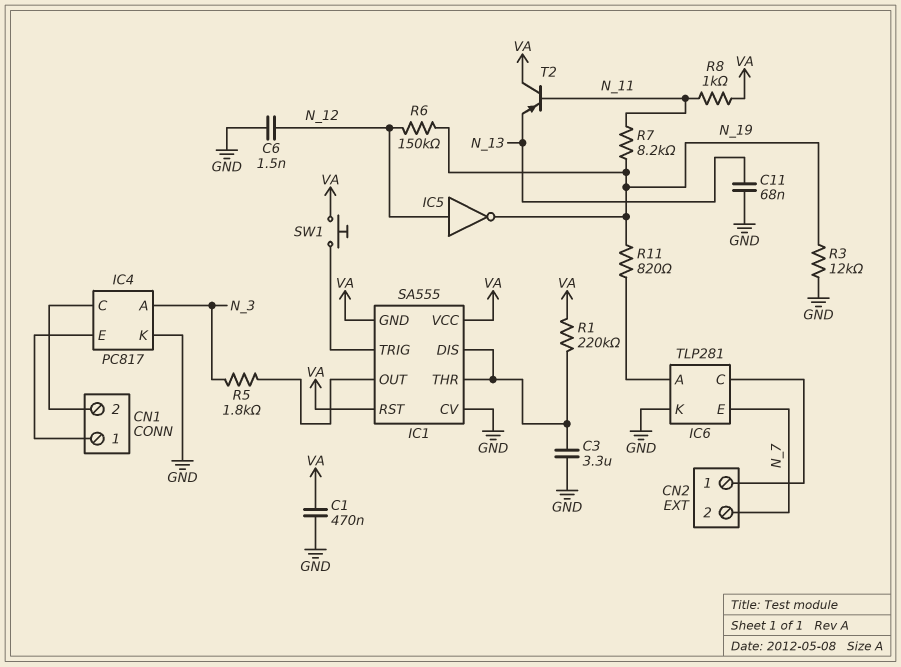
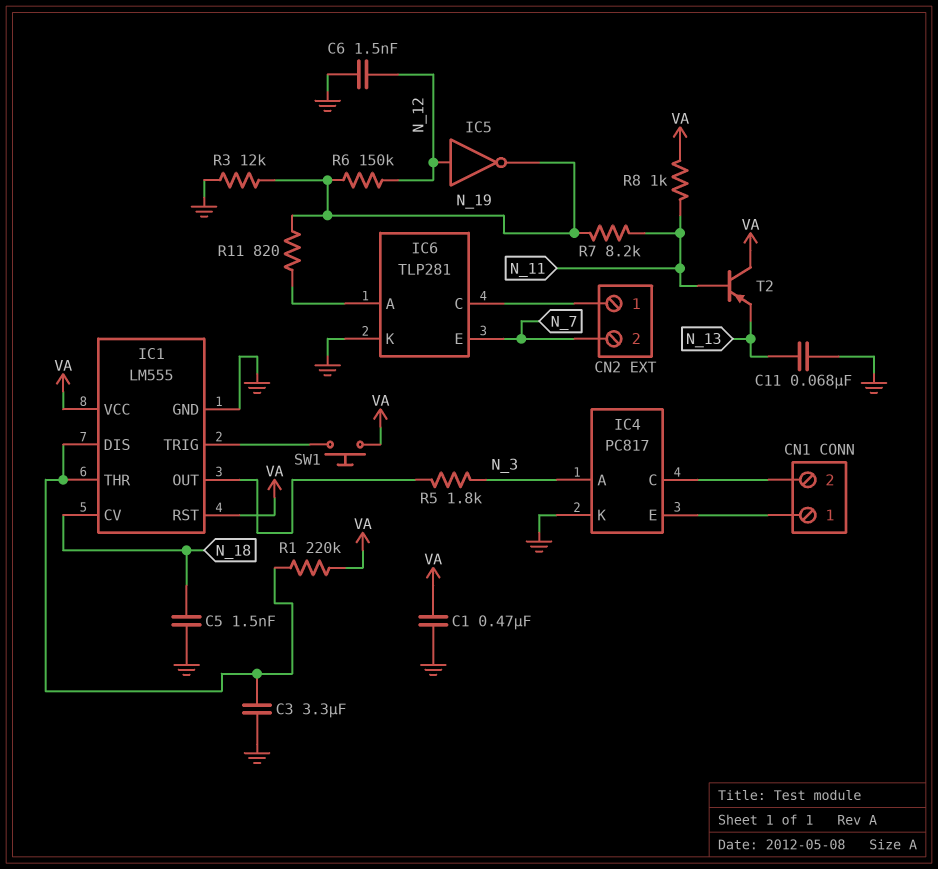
C5: none -> 1.5nF (GND, N_18)
IC1: SA555 -> LM555
IC1 pin CV: GND -> N_18
IC1 pin GND: VA -> GND

